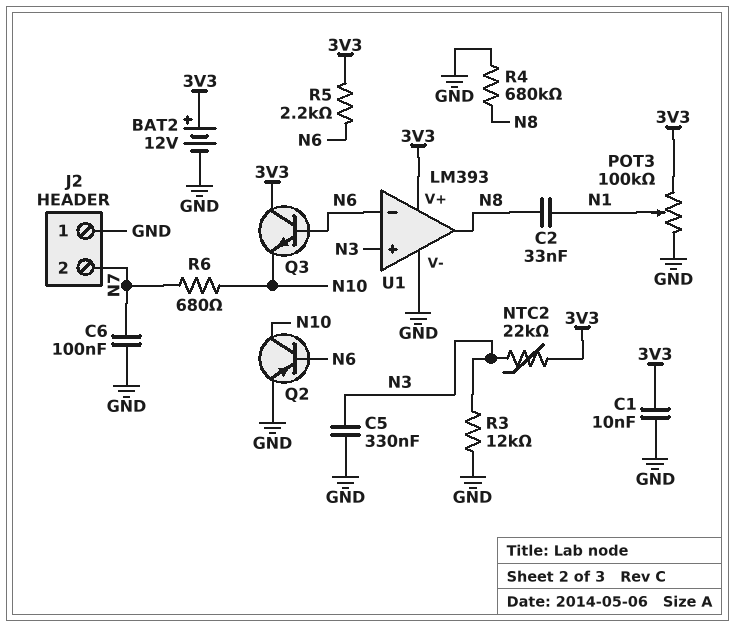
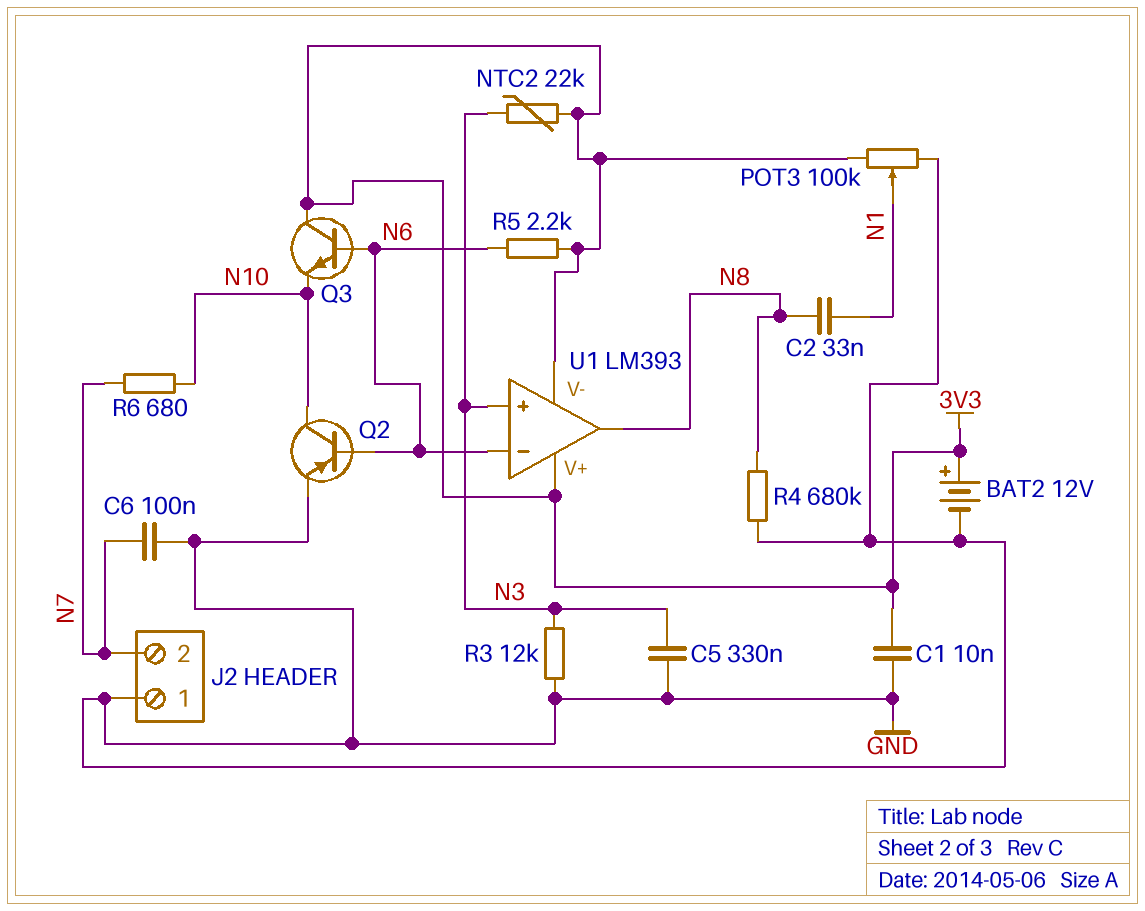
U1 pin V-: GND -> 3V3

